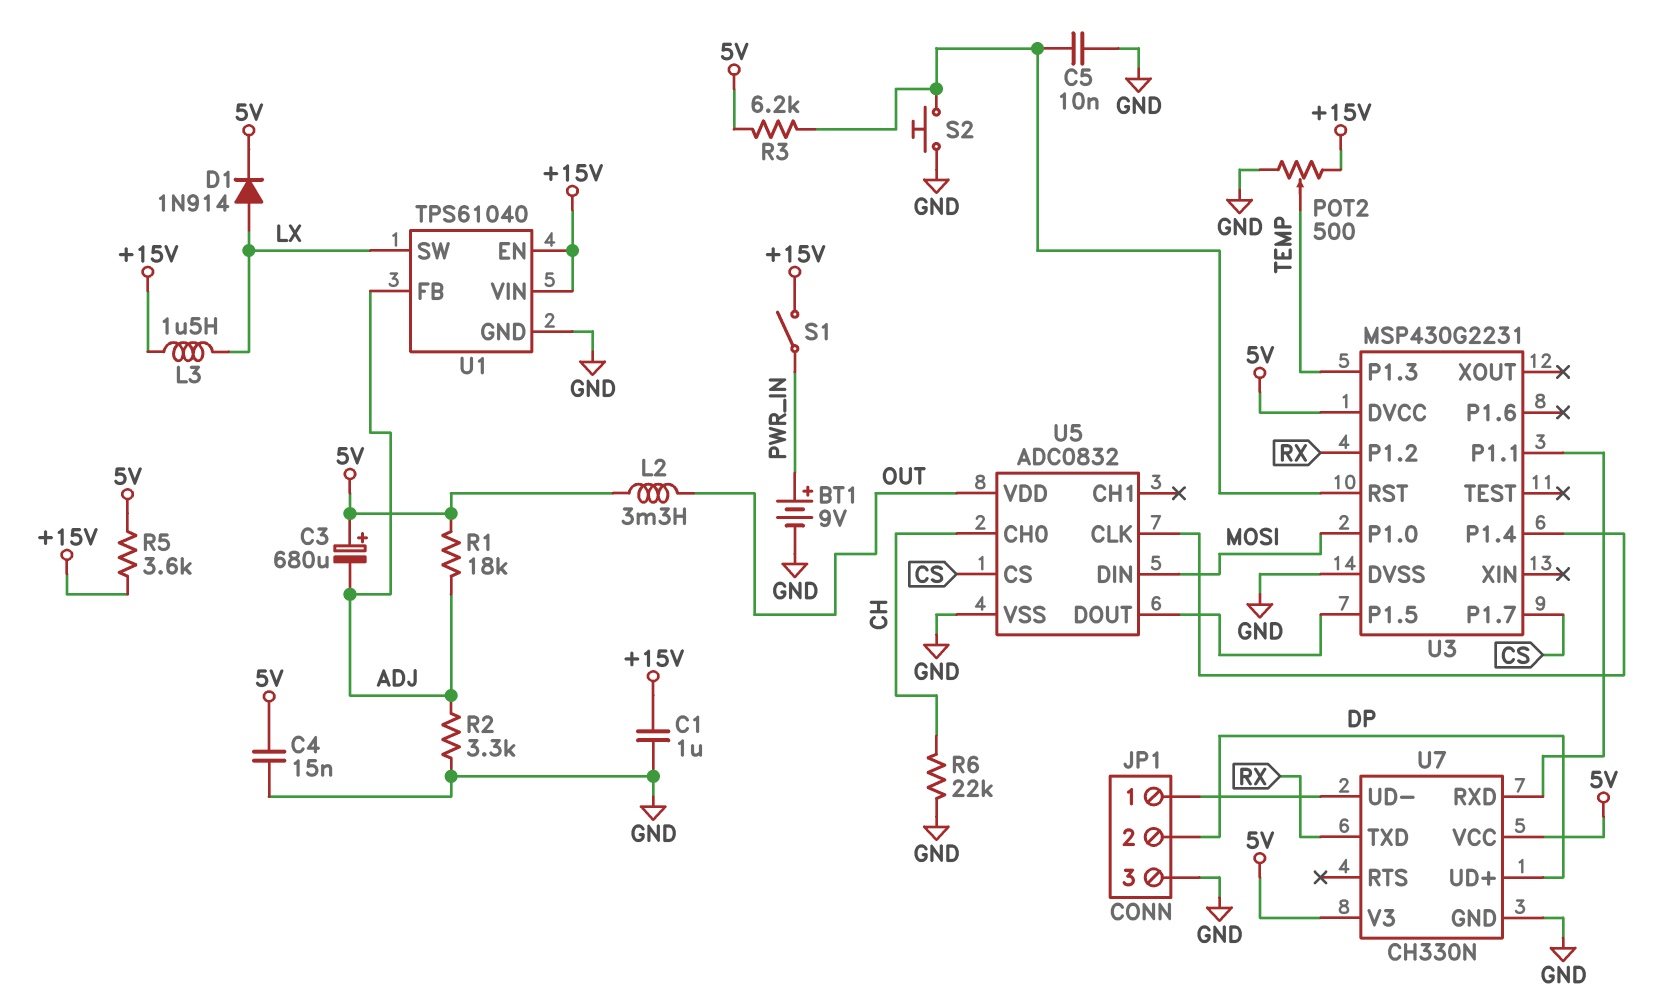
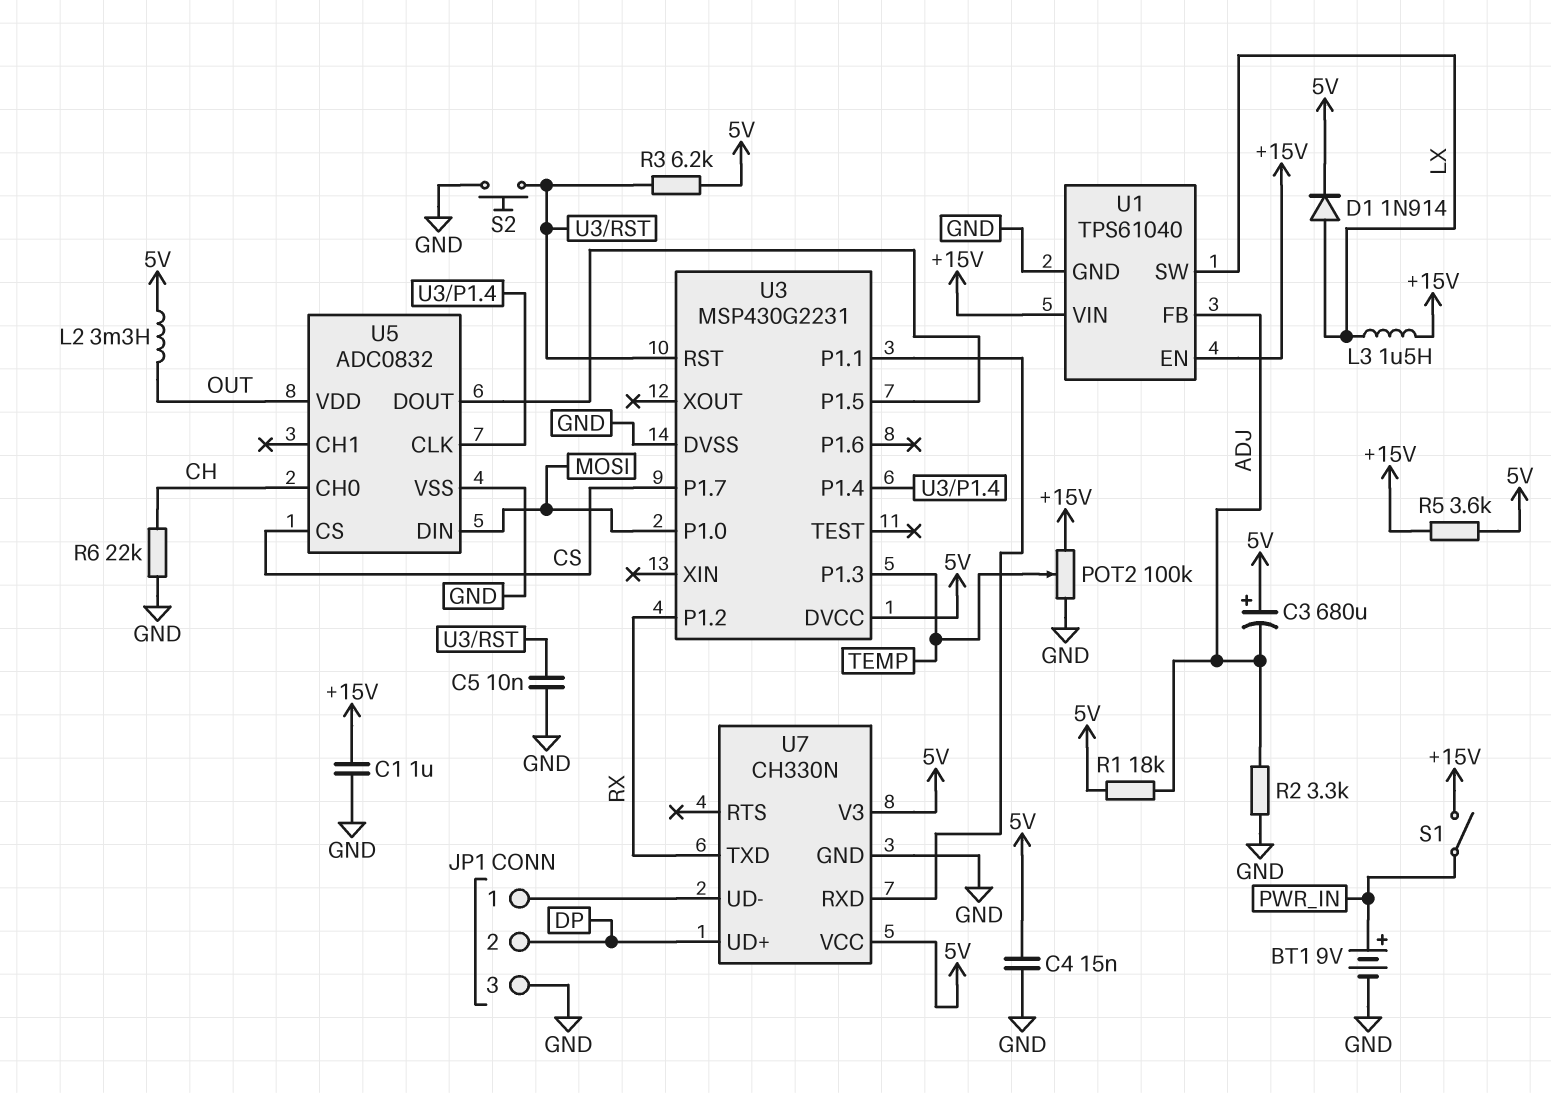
POT2: 500 (+15V, GND, wiper TEMP) -> 100k (+15V, GND, wiper TEMP)

